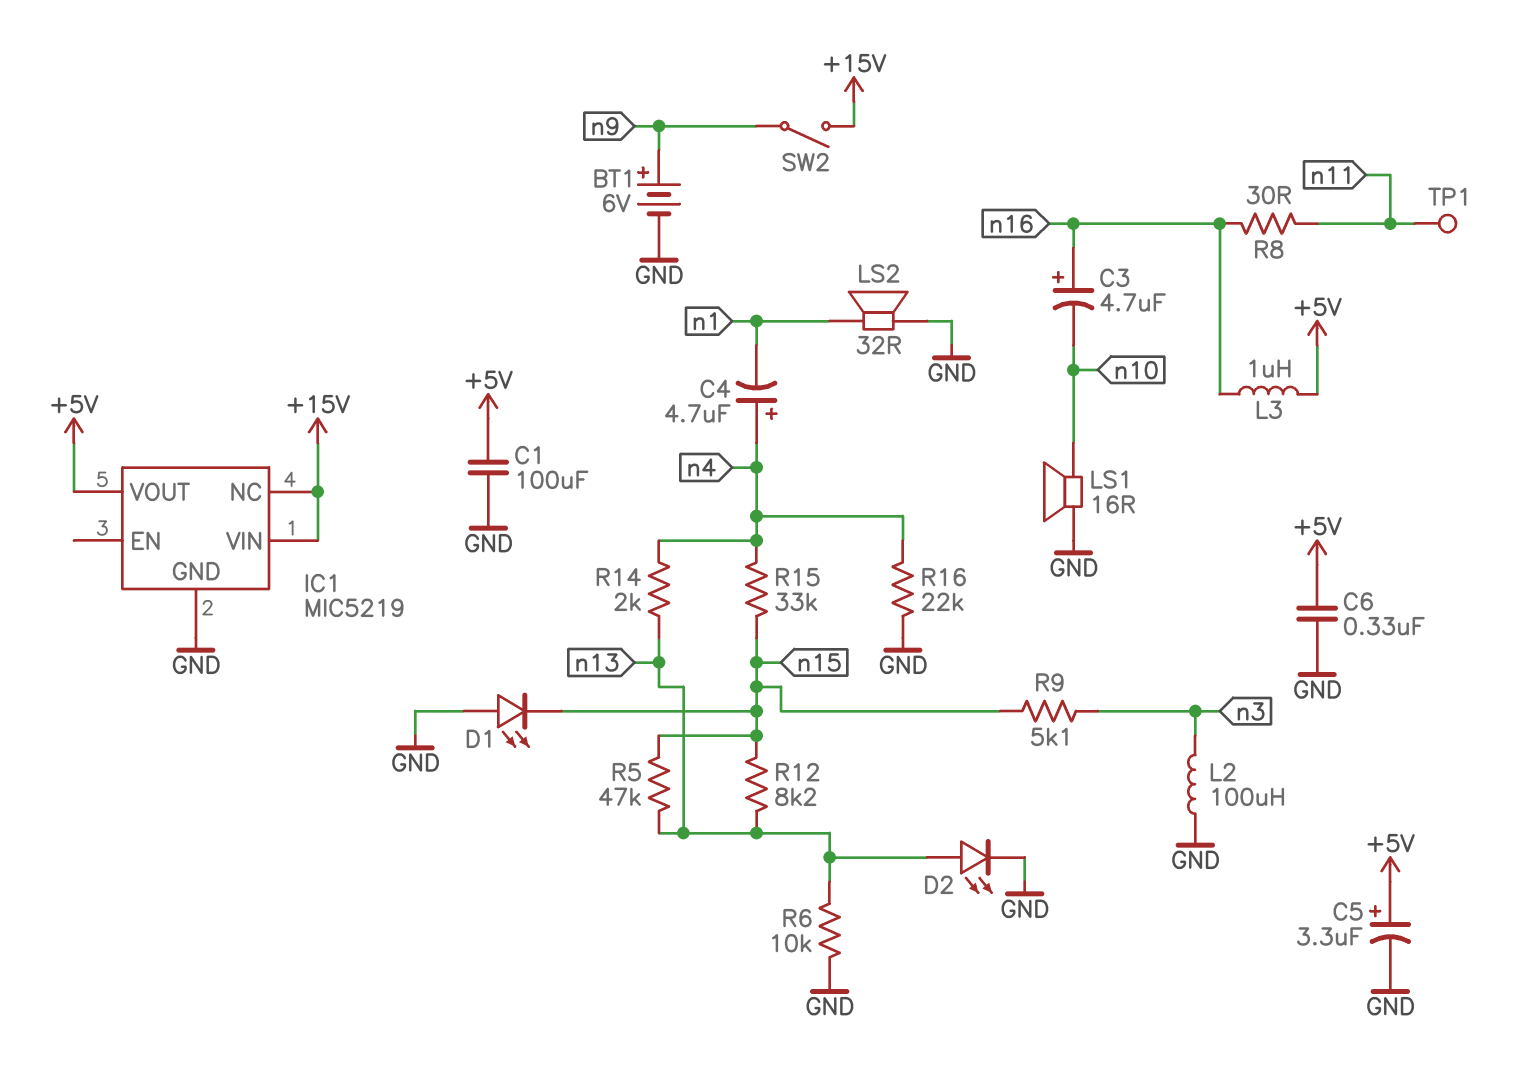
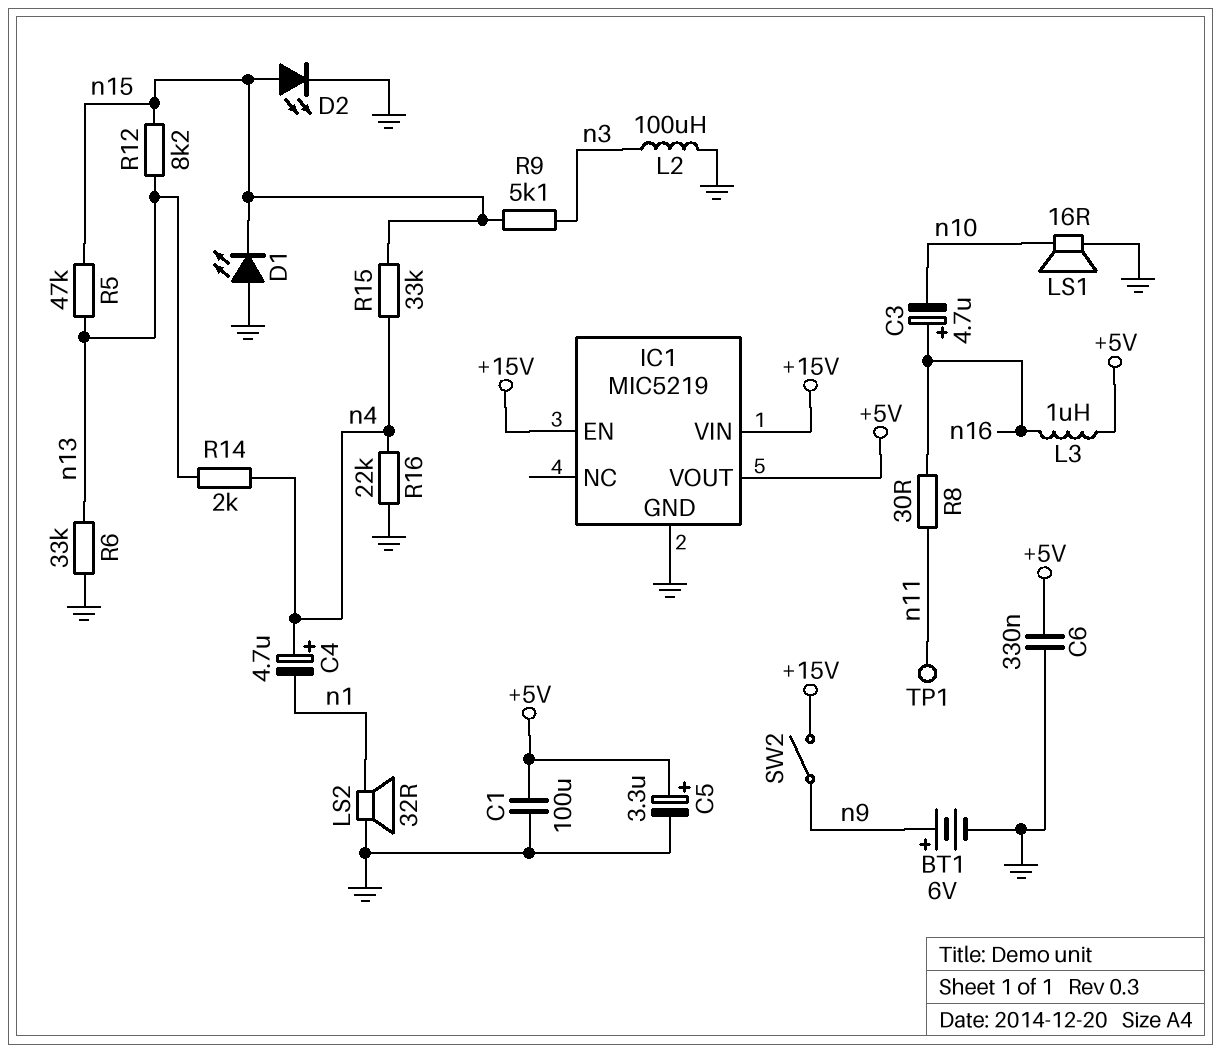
D2: LED (A n13, K GND) -> LED (A n15, K GND)
IC1 pin EN: none -> +15V
IC1 pin NC: +15V -> none
R6: 10k (GND, n13) -> 33k (GND, n13)

